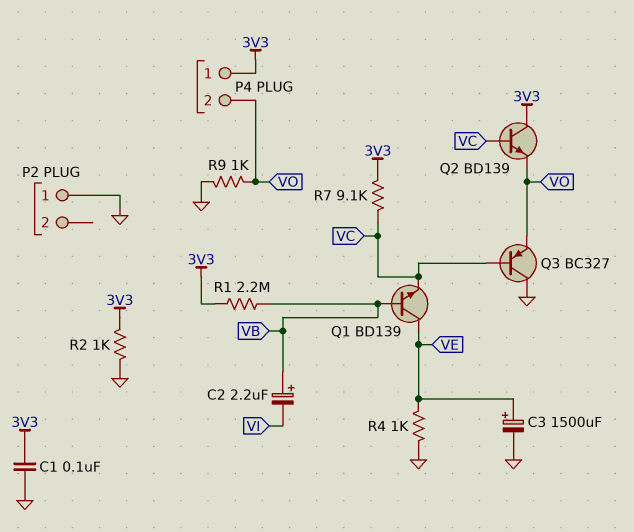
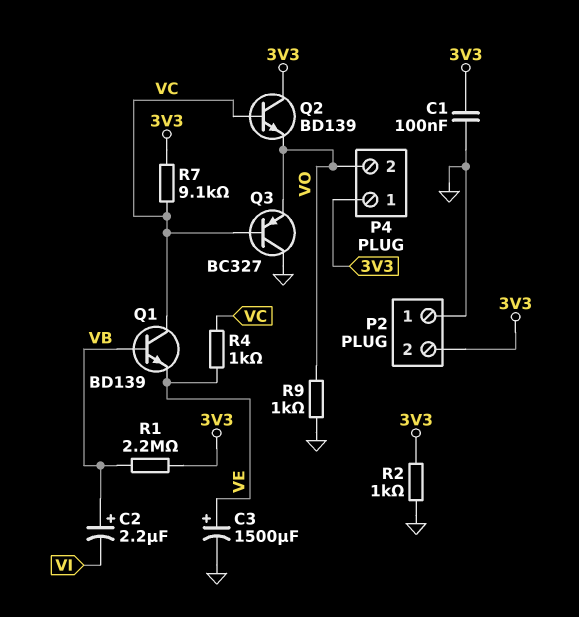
P2 pin 2: none -> 3V3
Q1: NPN BD139 (B VB, C VE, E VC) -> NPN BD139 (B VB, C VC, E VE)
R4: 1k (GND, VE) -> 1k (VC, VE)

